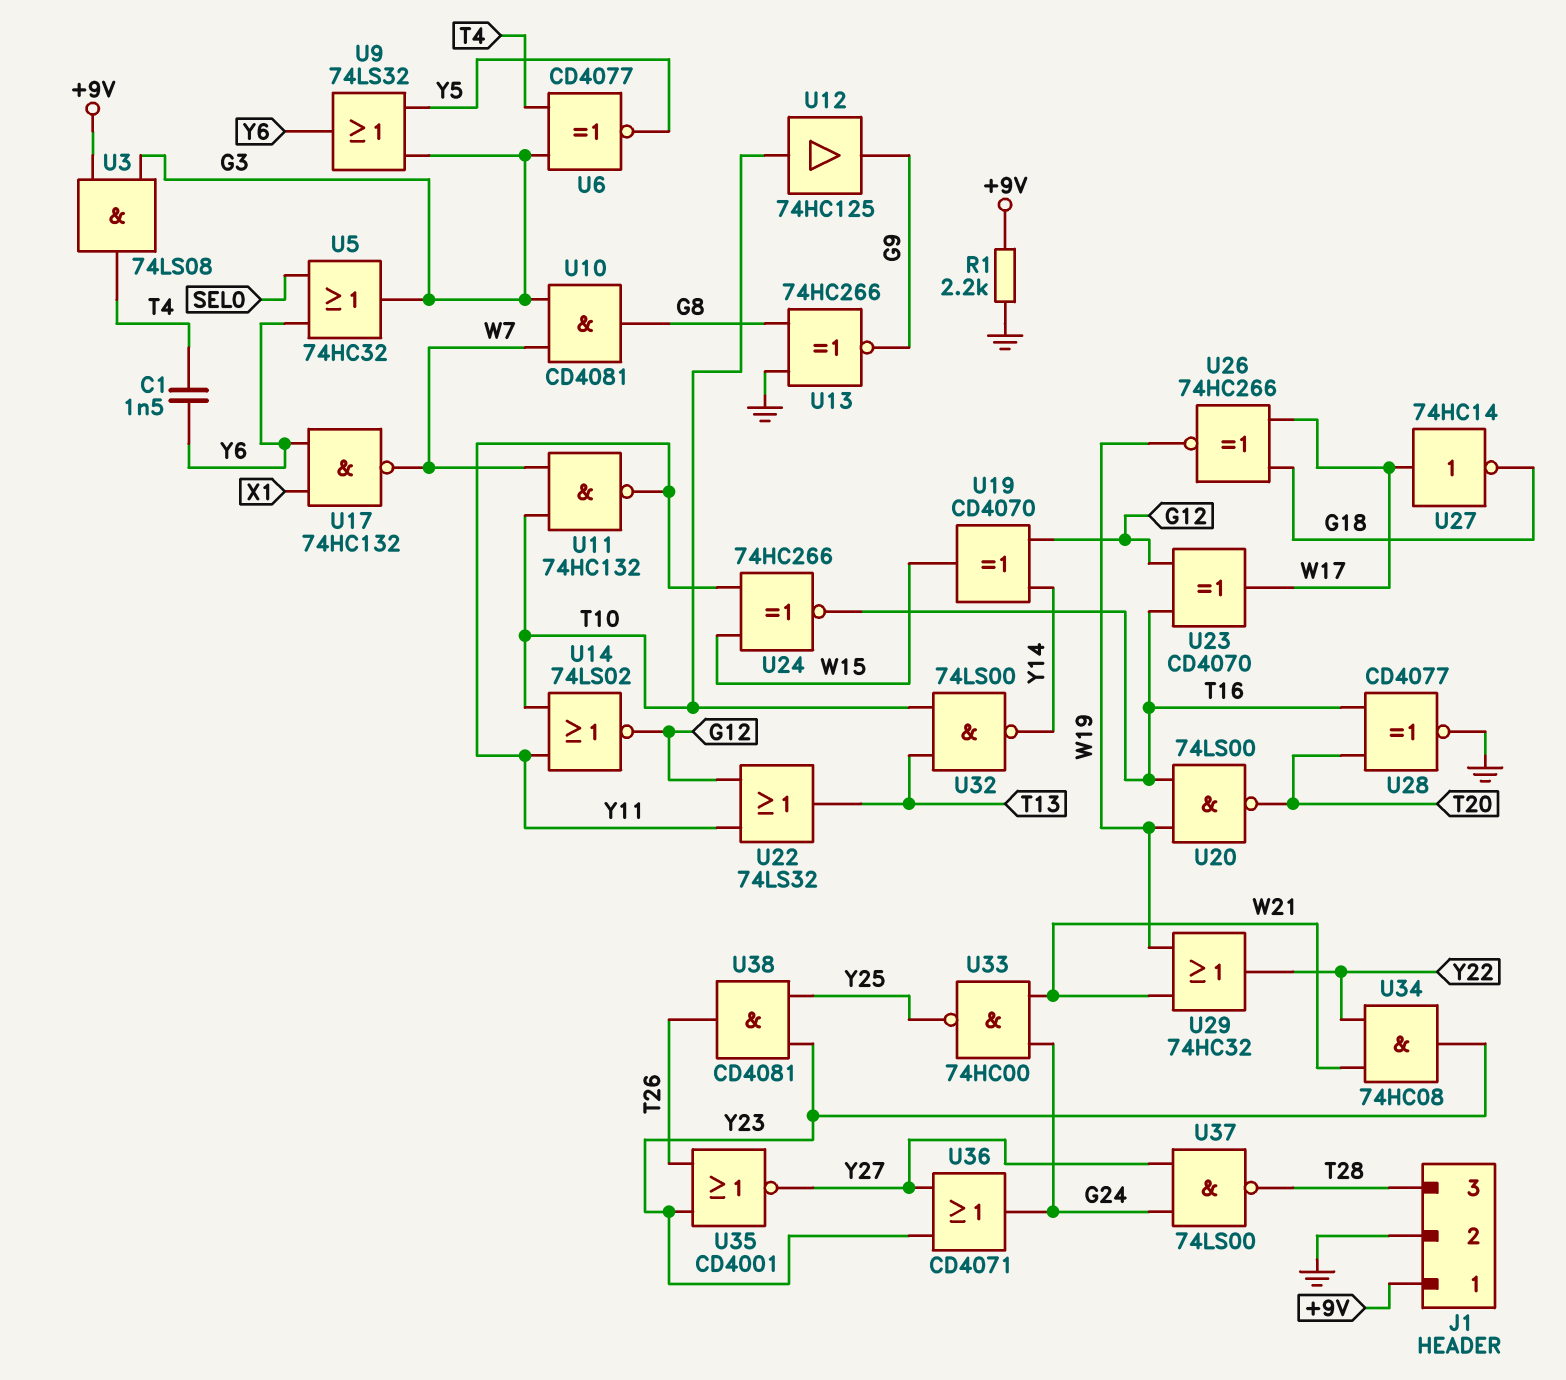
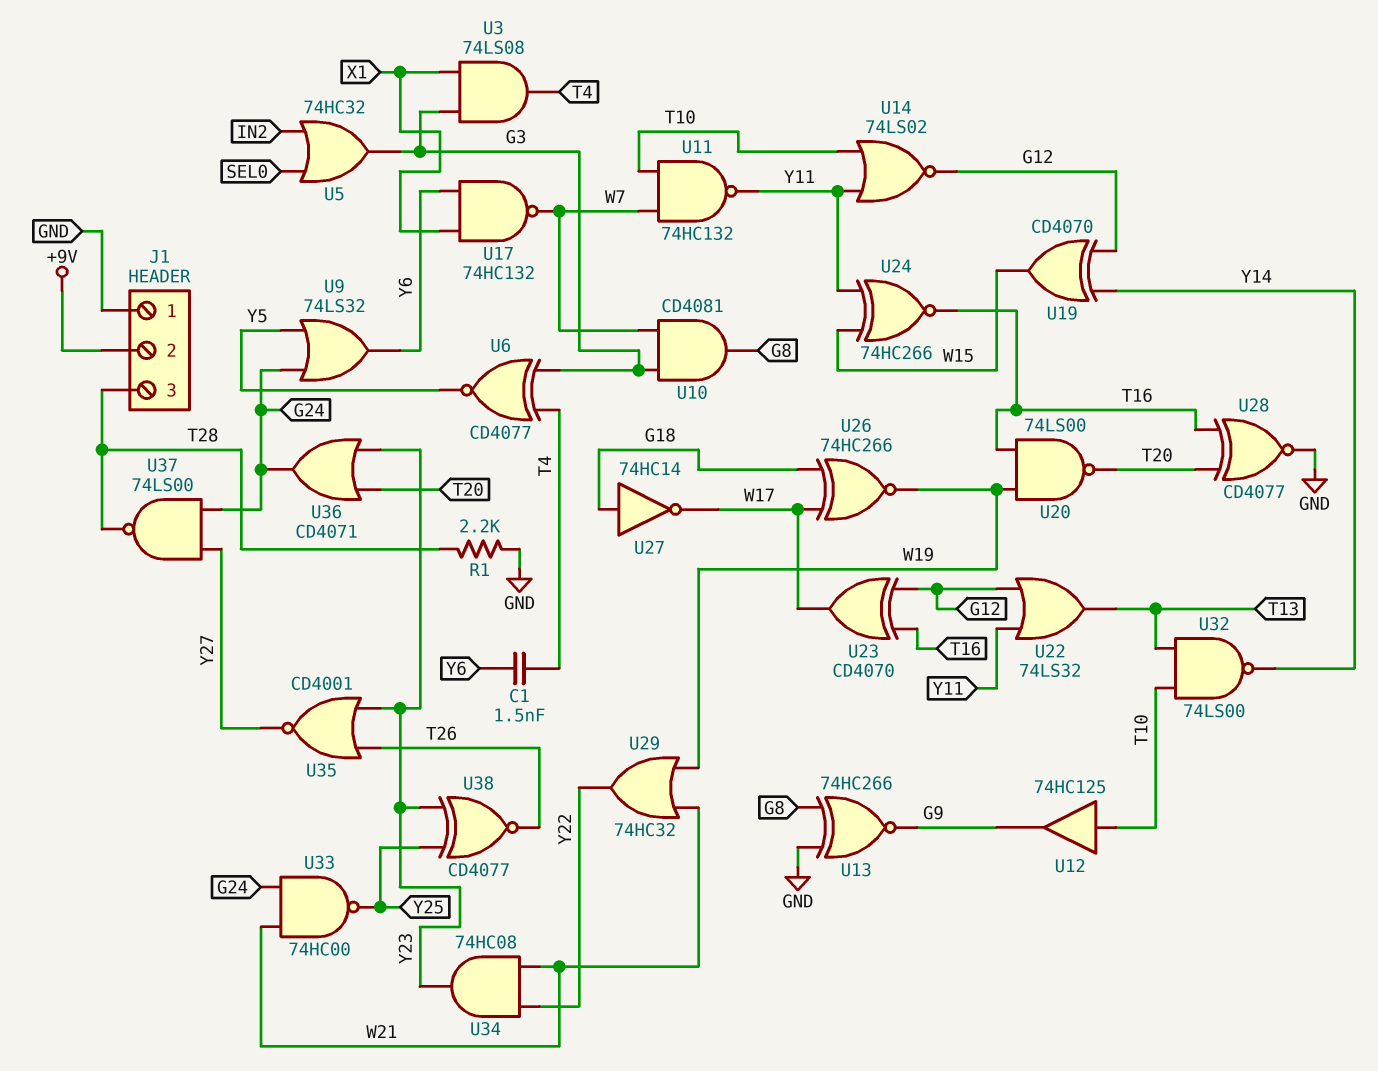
J1 pin 1: +9V -> GND
J1 pin 2: GND -> +9V
R1: 2.2k (+9V, GND) -> 2.2k (GND, T28)
U3: AND 74LS08 (in +9V, in G3, out T4) -> AND 74LS08 (in G3, in X1, out T4)
U5: OR 74HC32 (in SEL0, in Y6, out G3) -> OR 74HC32 (in IN2, in SEL0, out G3)
U9: OR 74LS32 (in G3, in Y5, out Y6) -> OR 74LS32 (in G24, in Y5, out Y6)
U27: NOT 74HC14 (in W17, out G18) -> NOT 74HC14 (in G18, out W17)
U36: OR CD4071 (in Y23, in Y27, out G24) -> OR CD4071 (in T20, in Y23, out G24)
U38: AND CD4081 (in Y23, in Y25, out T26) -> XNOR CD4077 (in Y23, in Y25, out T26)

